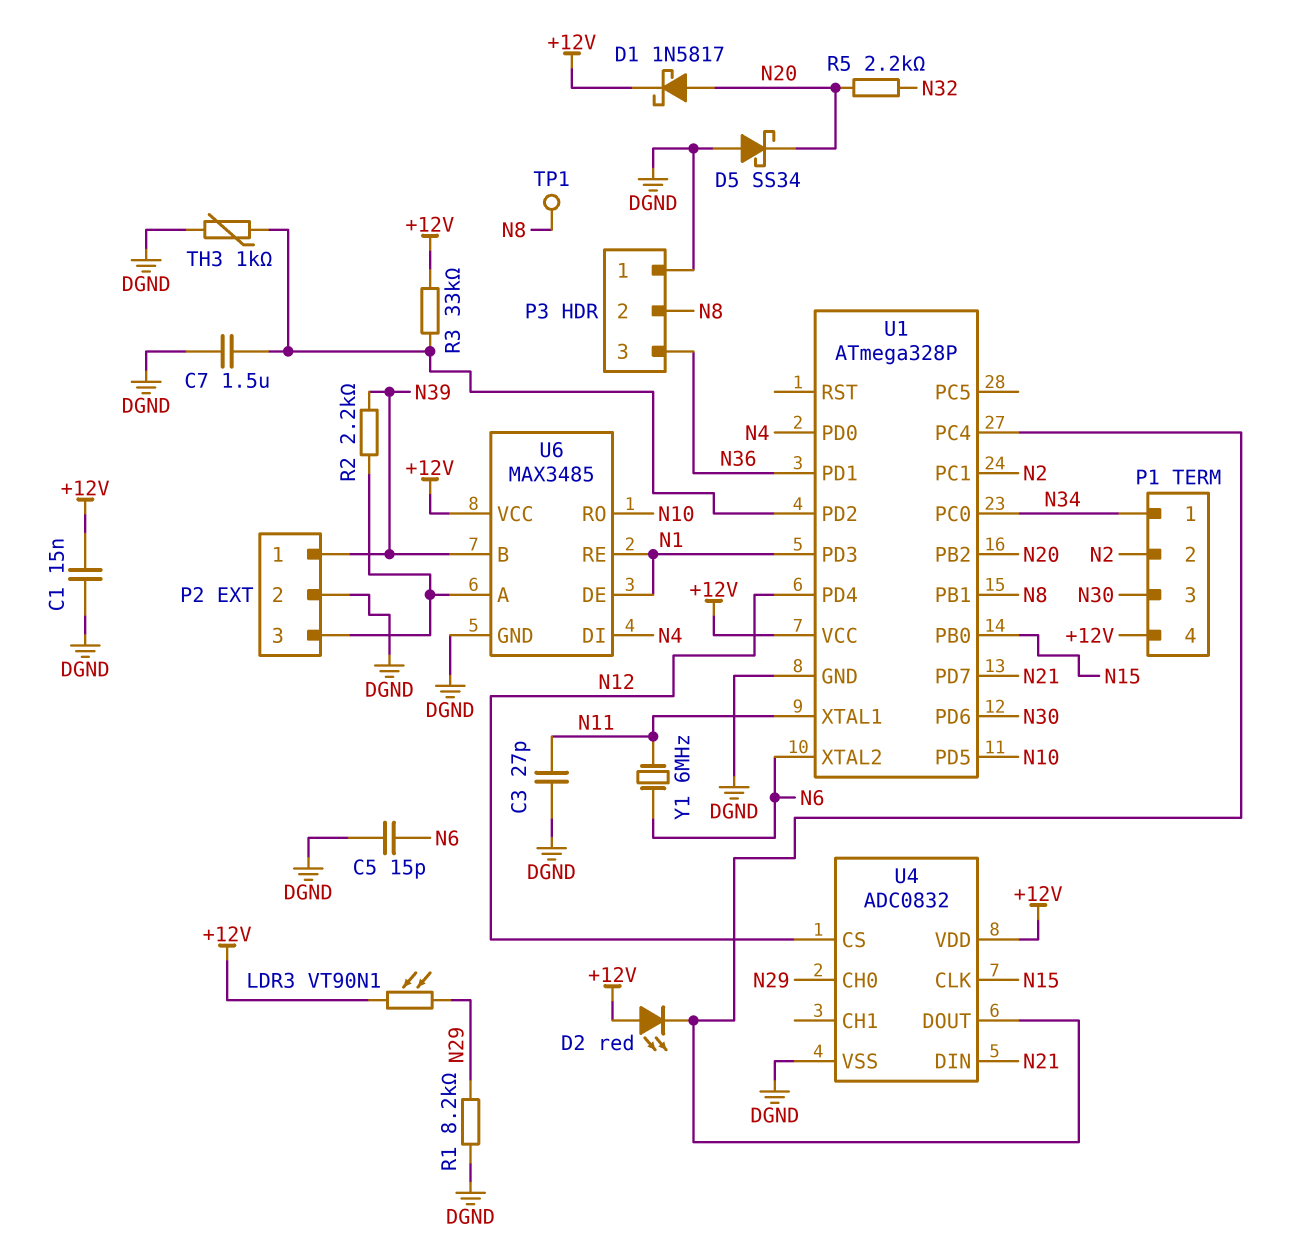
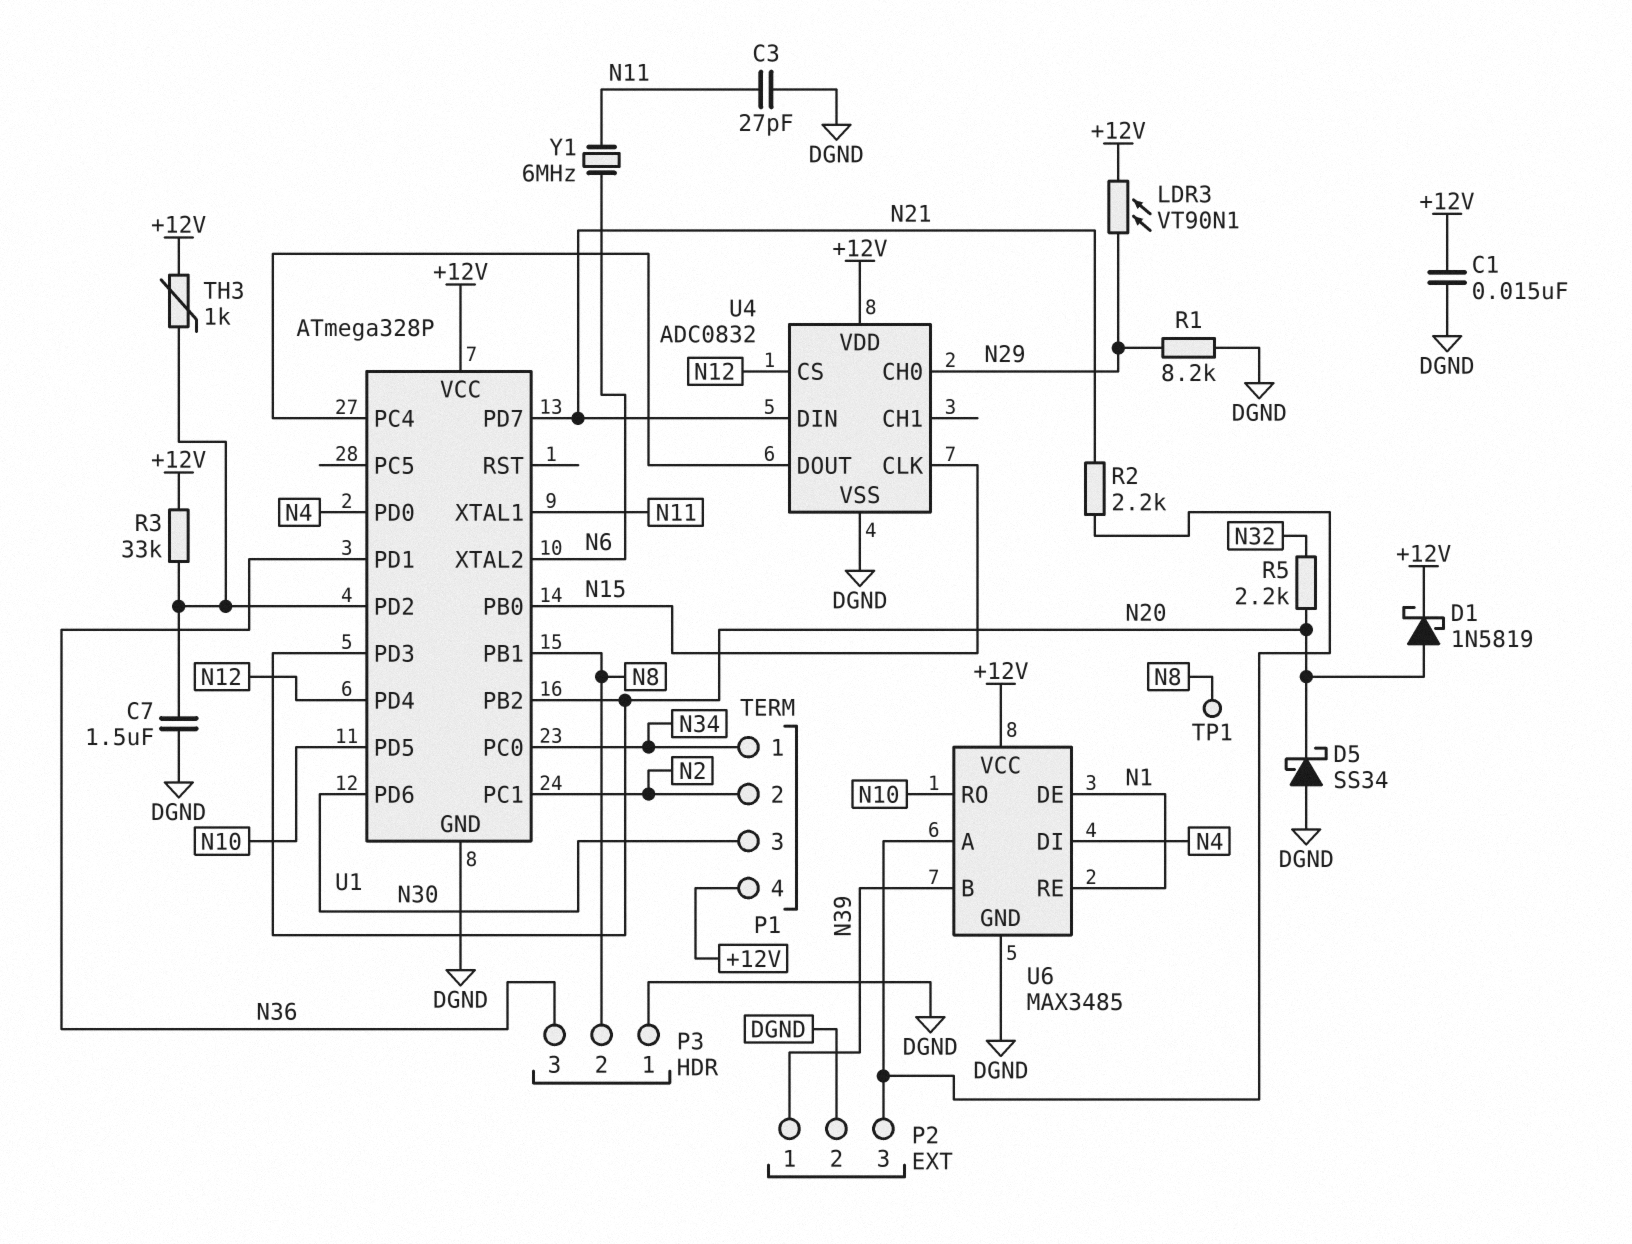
C5: 15pF (DGND, N6) -> none
D1: schottky 1N5817 (A N20, K +12V) -> schottky 1N5819 (A N20, K +12V)
D2: LED red (A +12V, K U1/PC4) -> none
R2: 2.2k (N39, P2/3) -> 2.2k (N21, P2/3)
TH3: 1k (DGND, U1/PD2) -> 1k (+12V, U1/PD2)
U1 pin PD3: N1 -> N20

